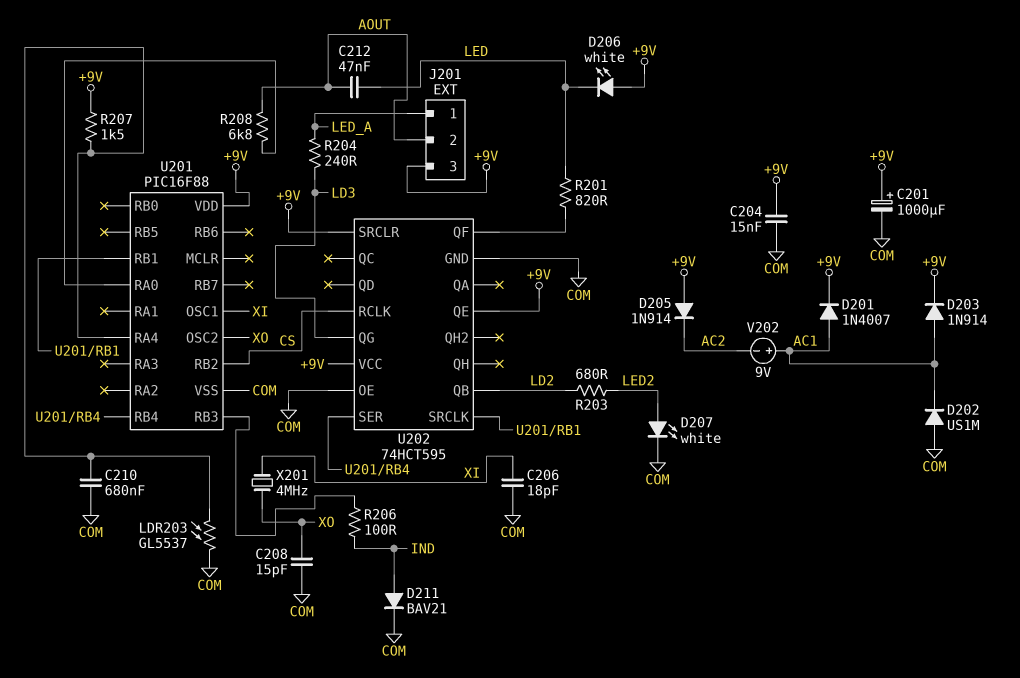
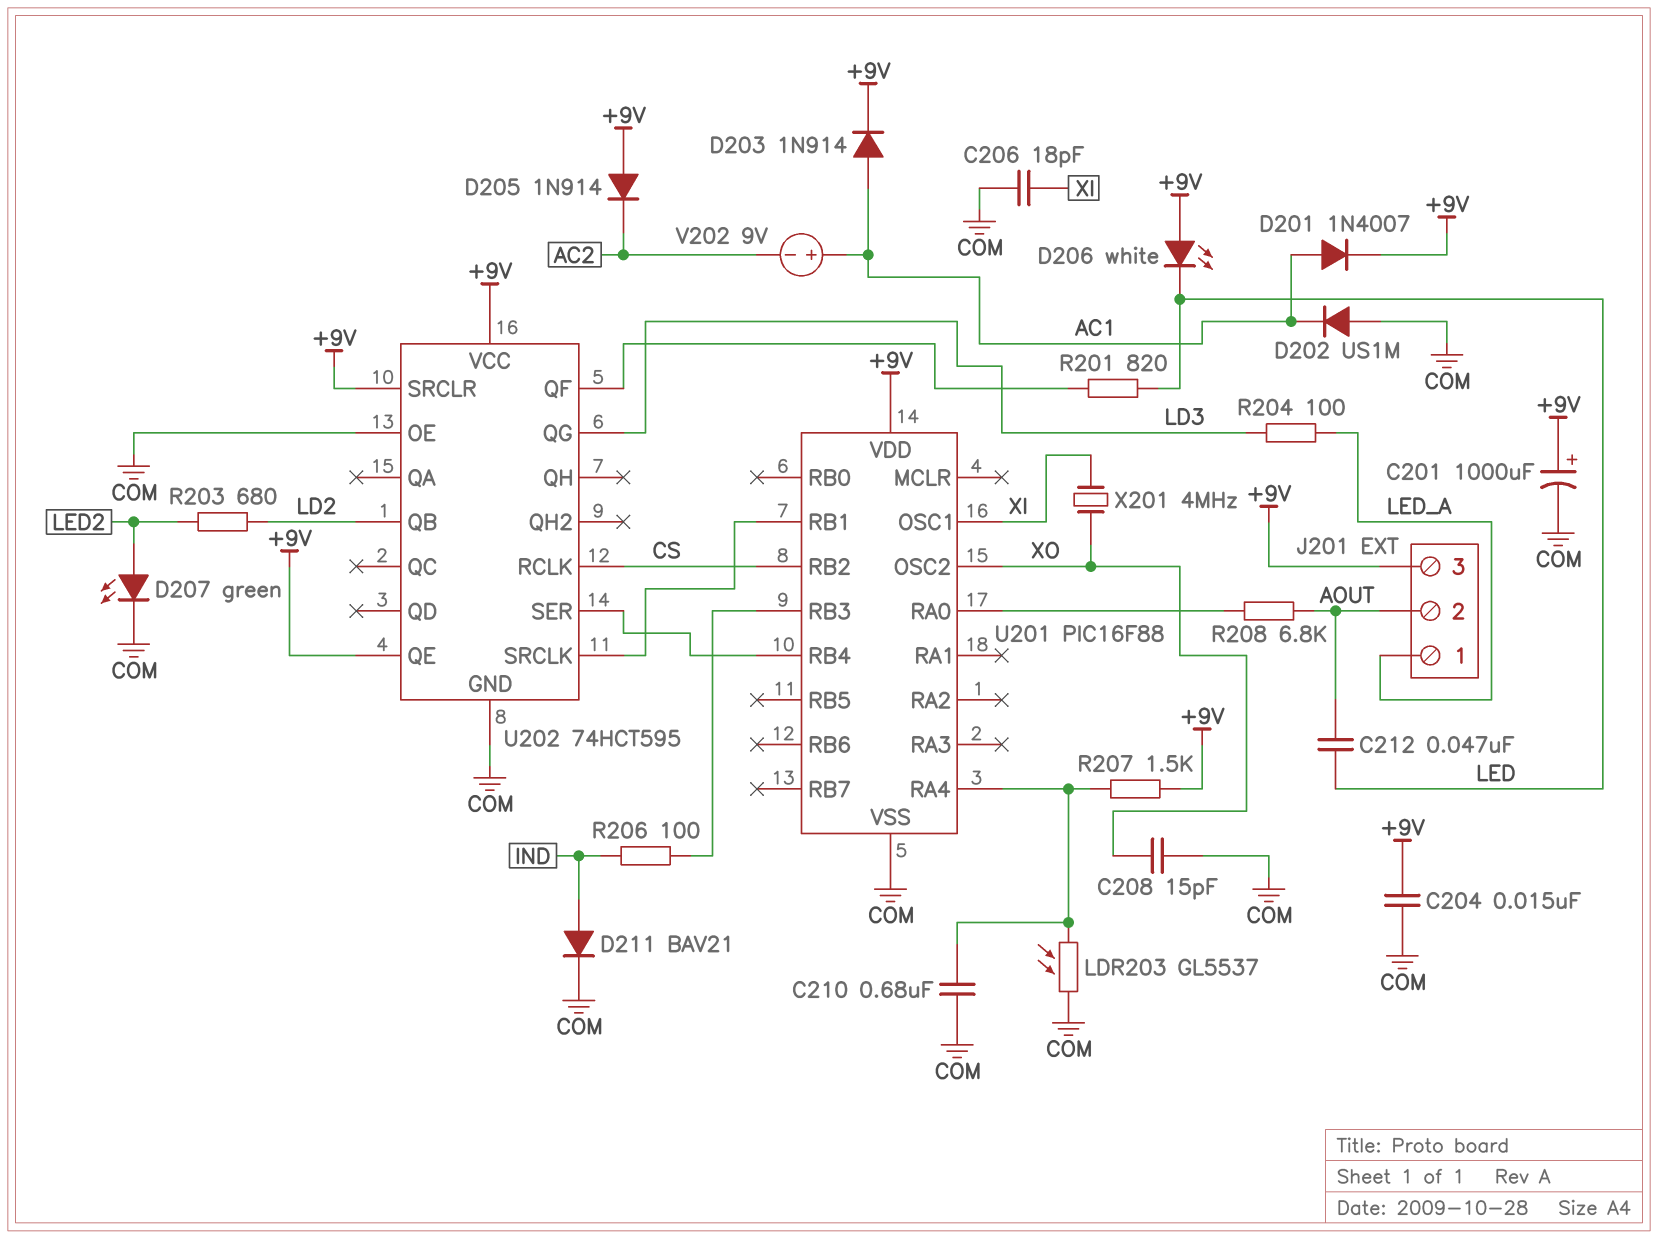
D207: LED white (A LED2, K COM) -> LED green (A LED2, K COM)
R204: 240 (LD3, LED_A) -> 100 (LD3, LED_A)

